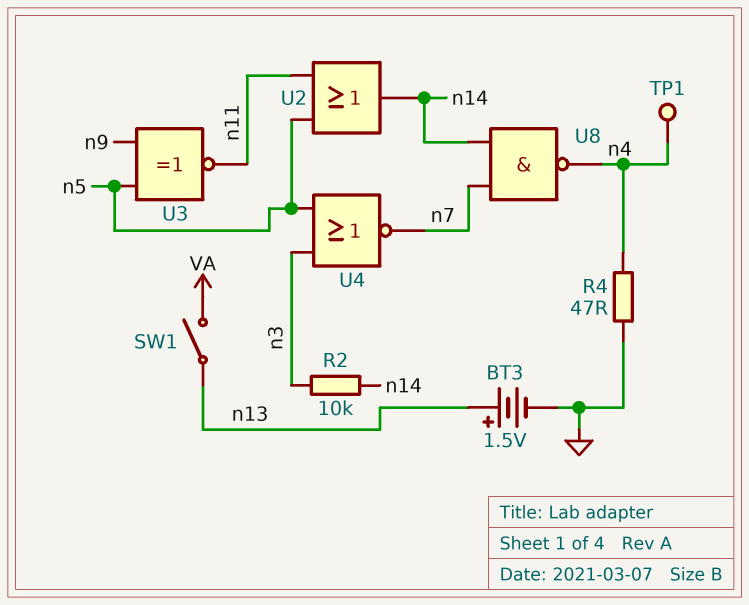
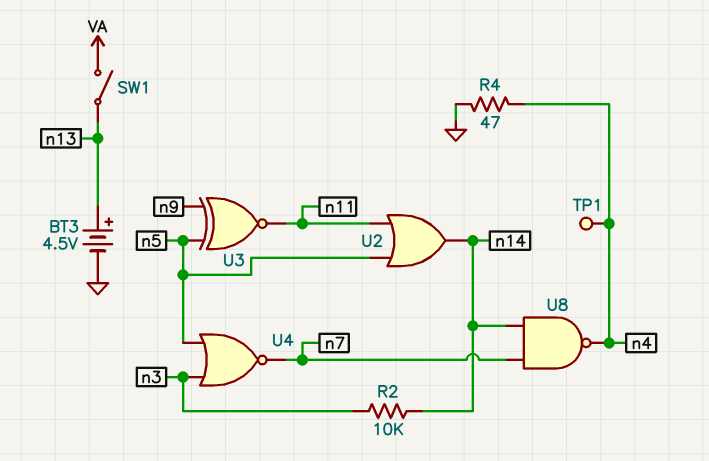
BT3: 1.5V (plus n13, minus GND) -> 4.5V (plus n13, minus GND)

